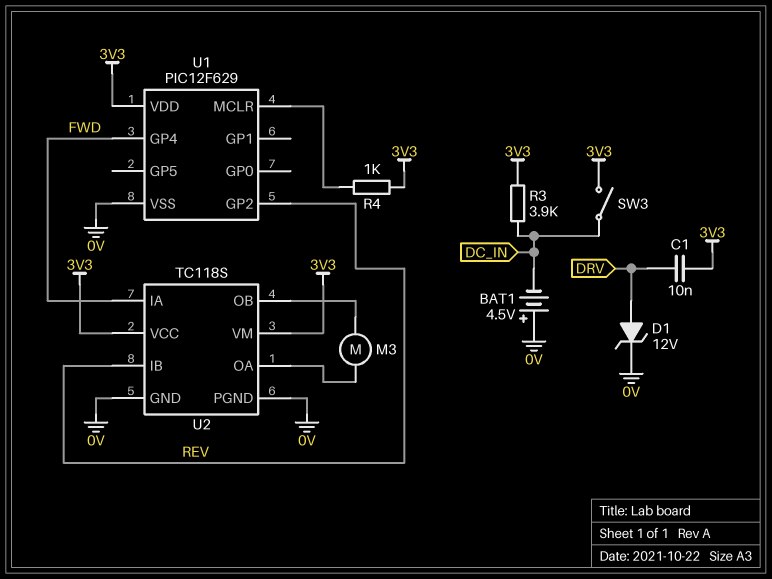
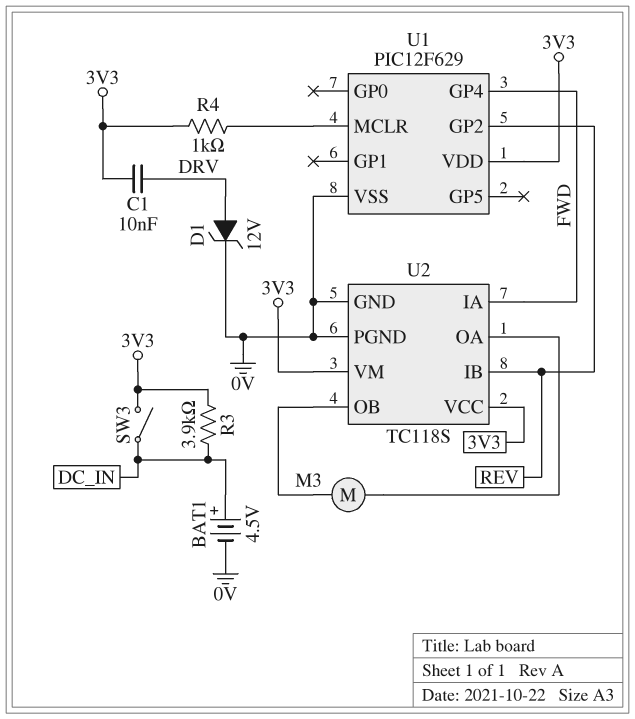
BAT1: 4.5V (plus 0V, minus DC_IN) -> 4.5V (plus DC_IN, minus 0V)

